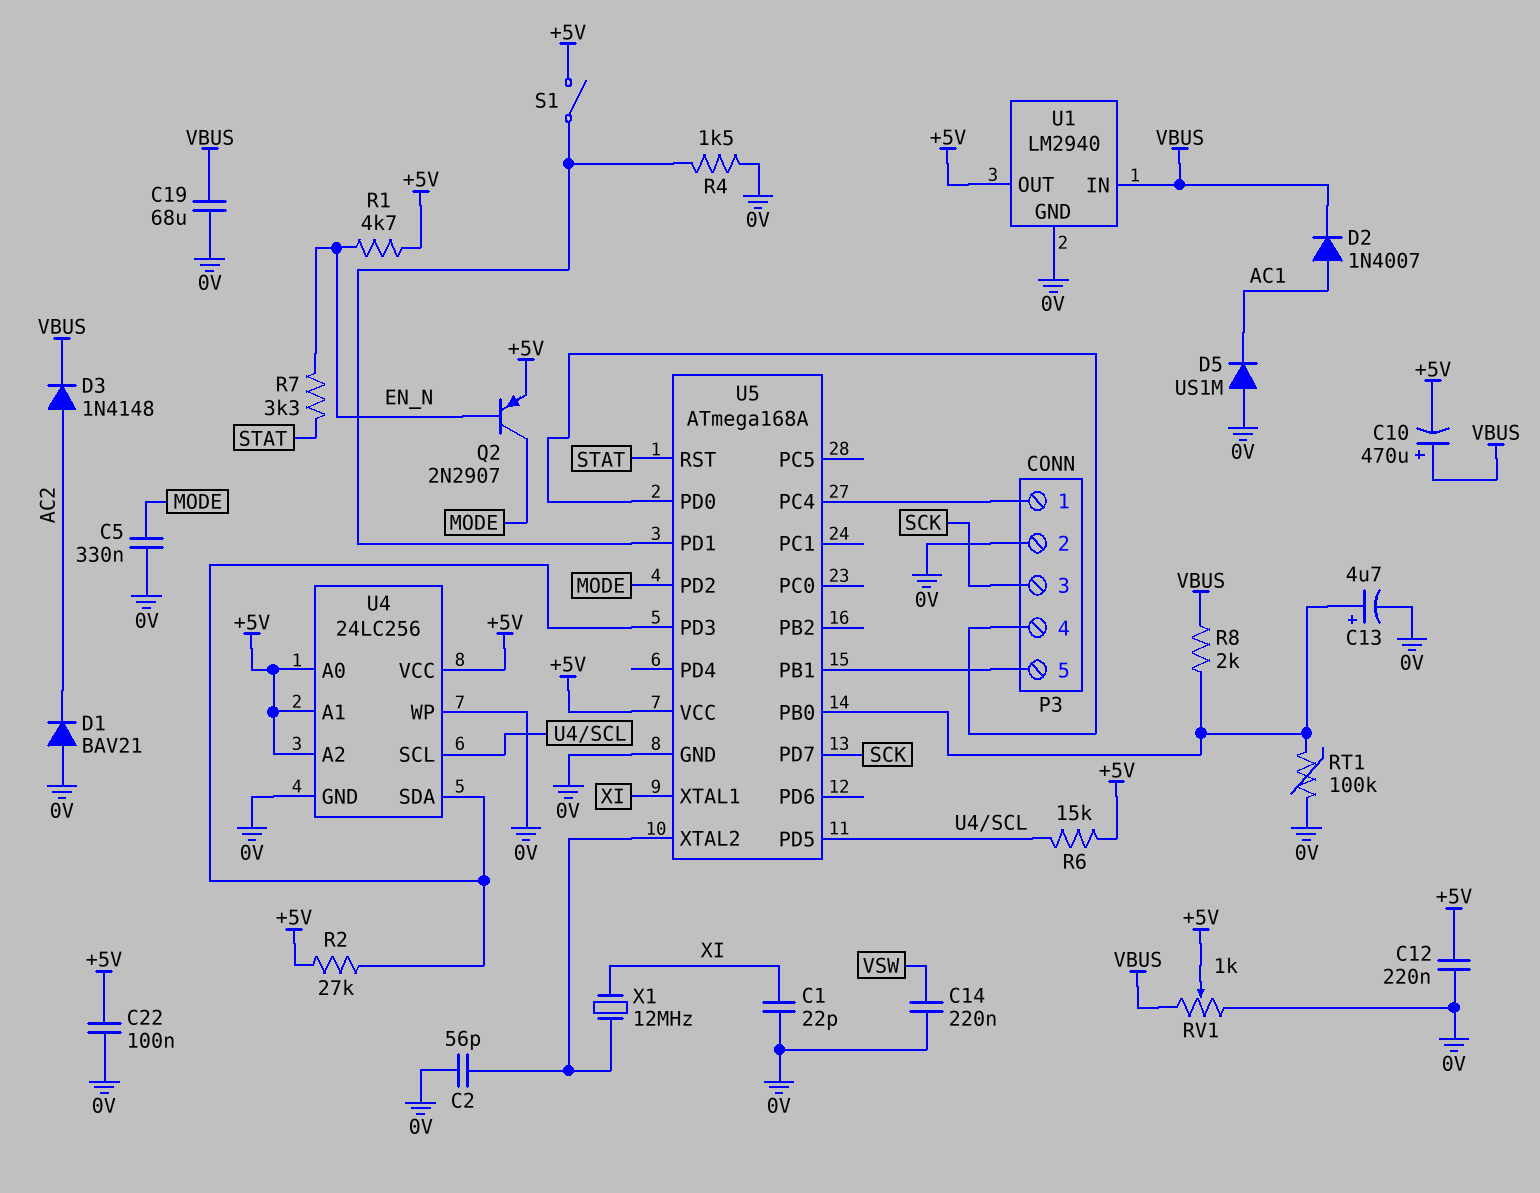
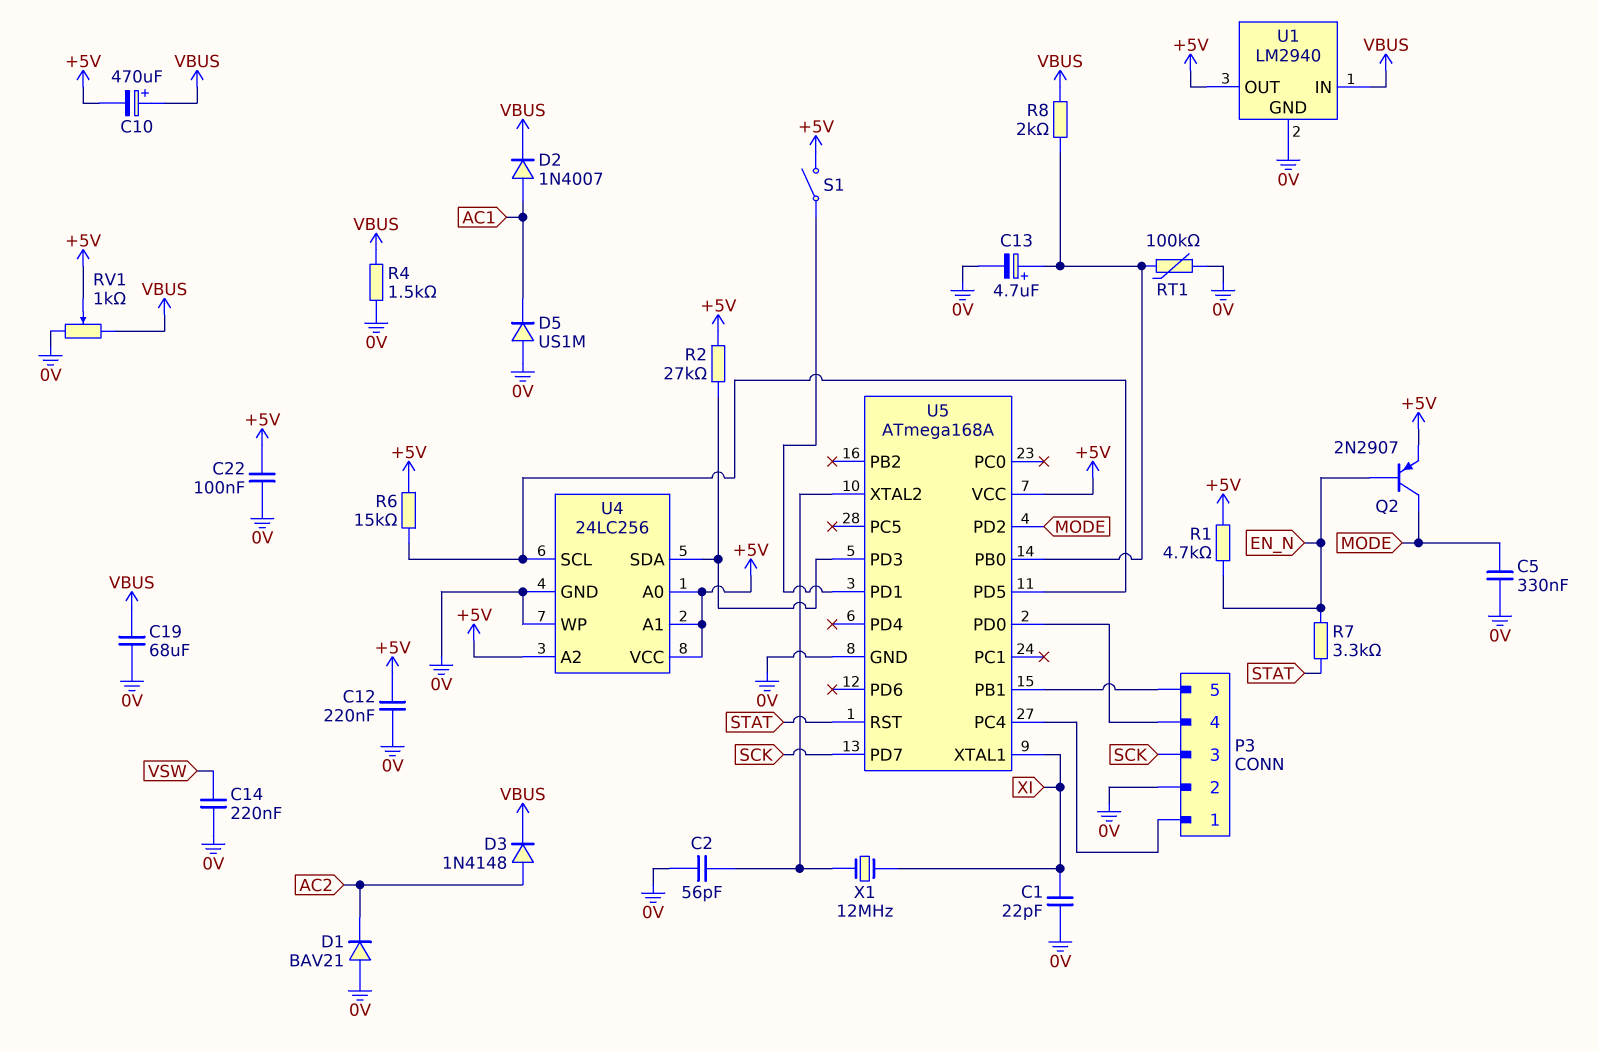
R4: 1.5k (0V, U5/PD1) -> 1.5k (0V, VBUS)

